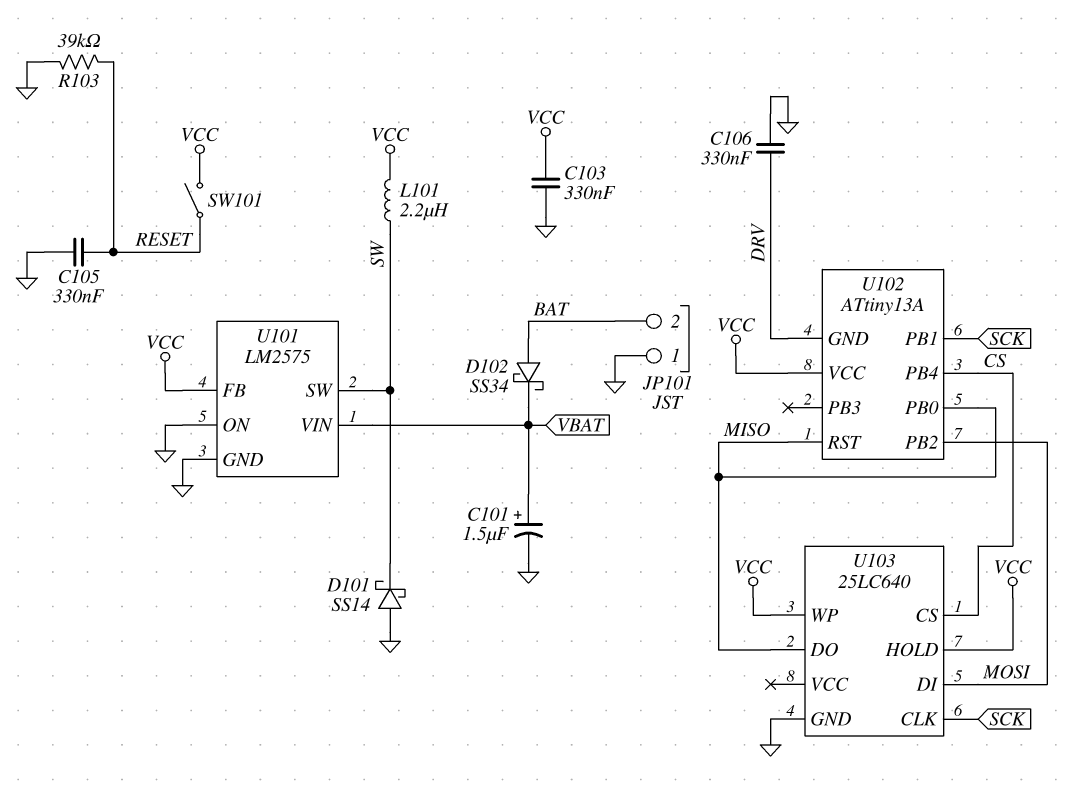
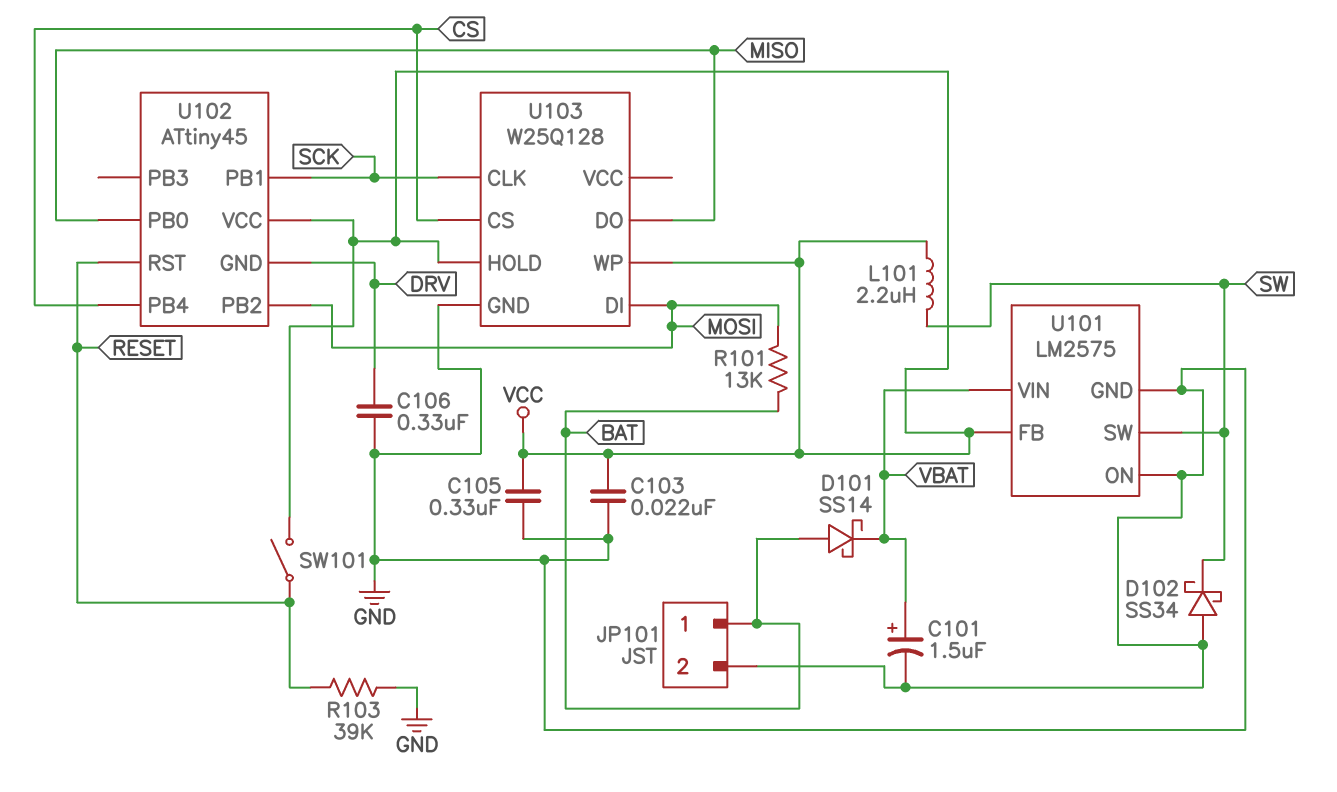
C103: 330nF (GND, VCC) -> 22nF (GND, VCC)
C105: 330nF (GND, RESET) -> 330nF (GND, VCC)
D101: schottky SS14 (A GND, K SW) -> schottky SS14 (A BAT, K VBAT)
D102: schottky SS34 (A BAT, K VBAT) -> schottky SS34 (A GND, K SW)
JP101 pin 1: GND -> BAT
JP101 pin 2: BAT -> GND
R101: none -> 13k (BAT, MOSI)
U102: ATtiny13A -> ATtiny45
U102 pin RST: MISO -> RESET
U103: 25LC640 -> W25Q128

